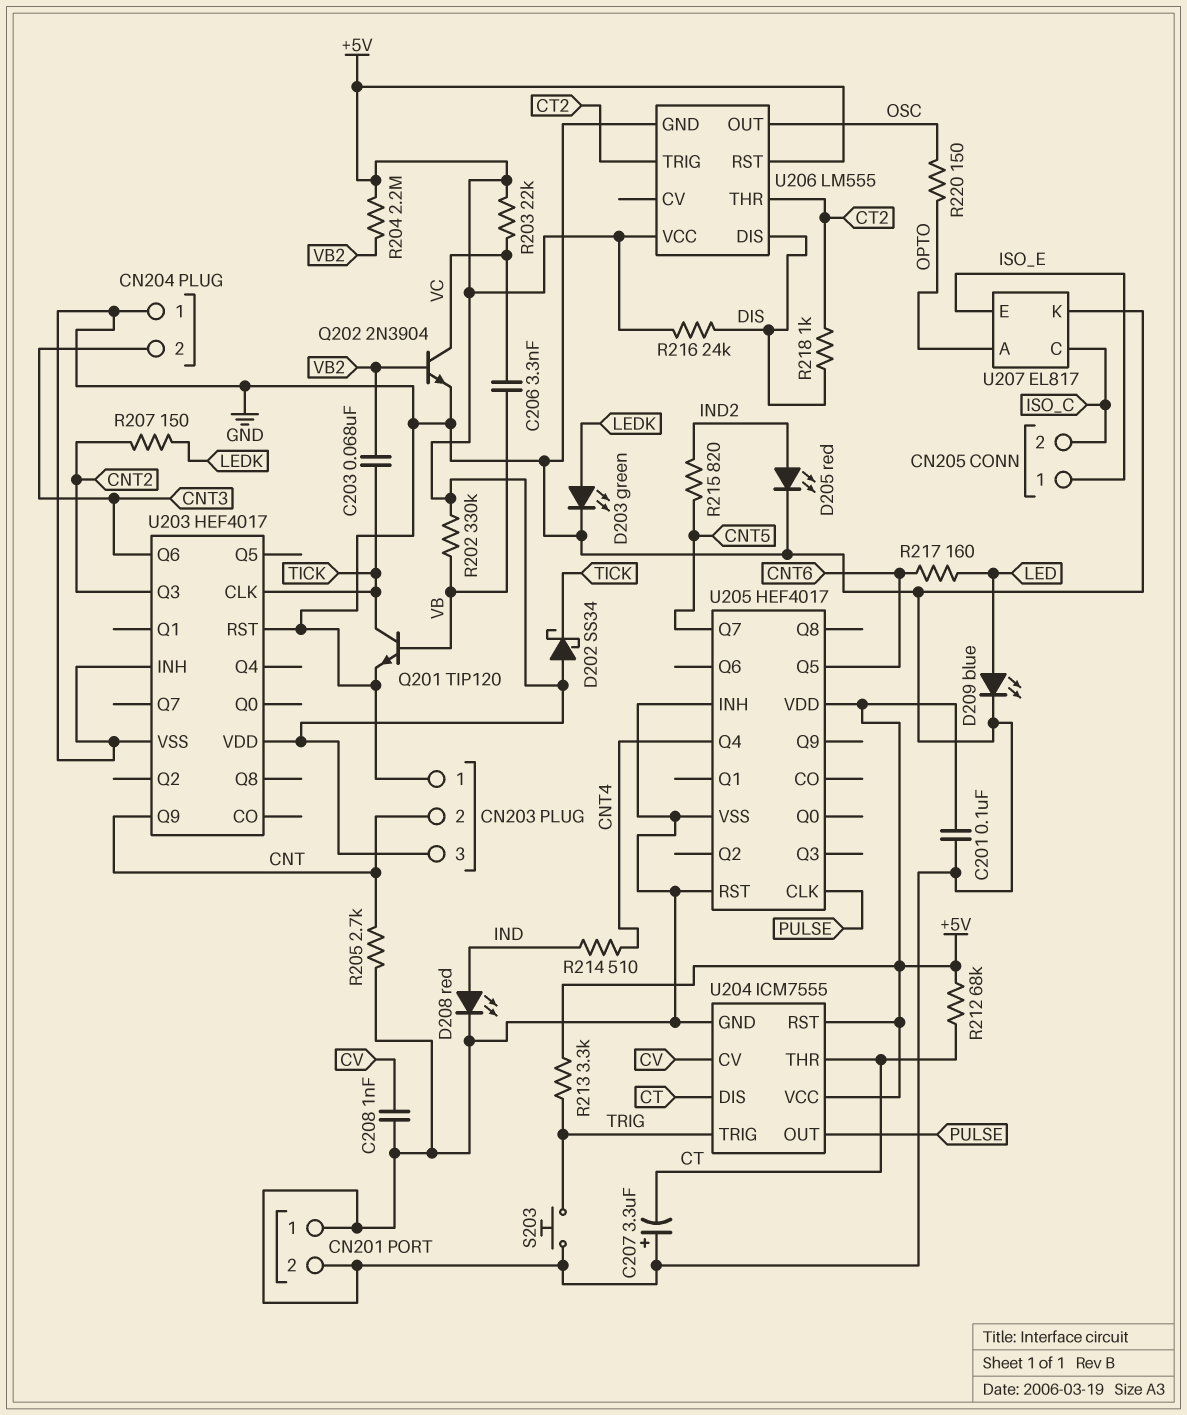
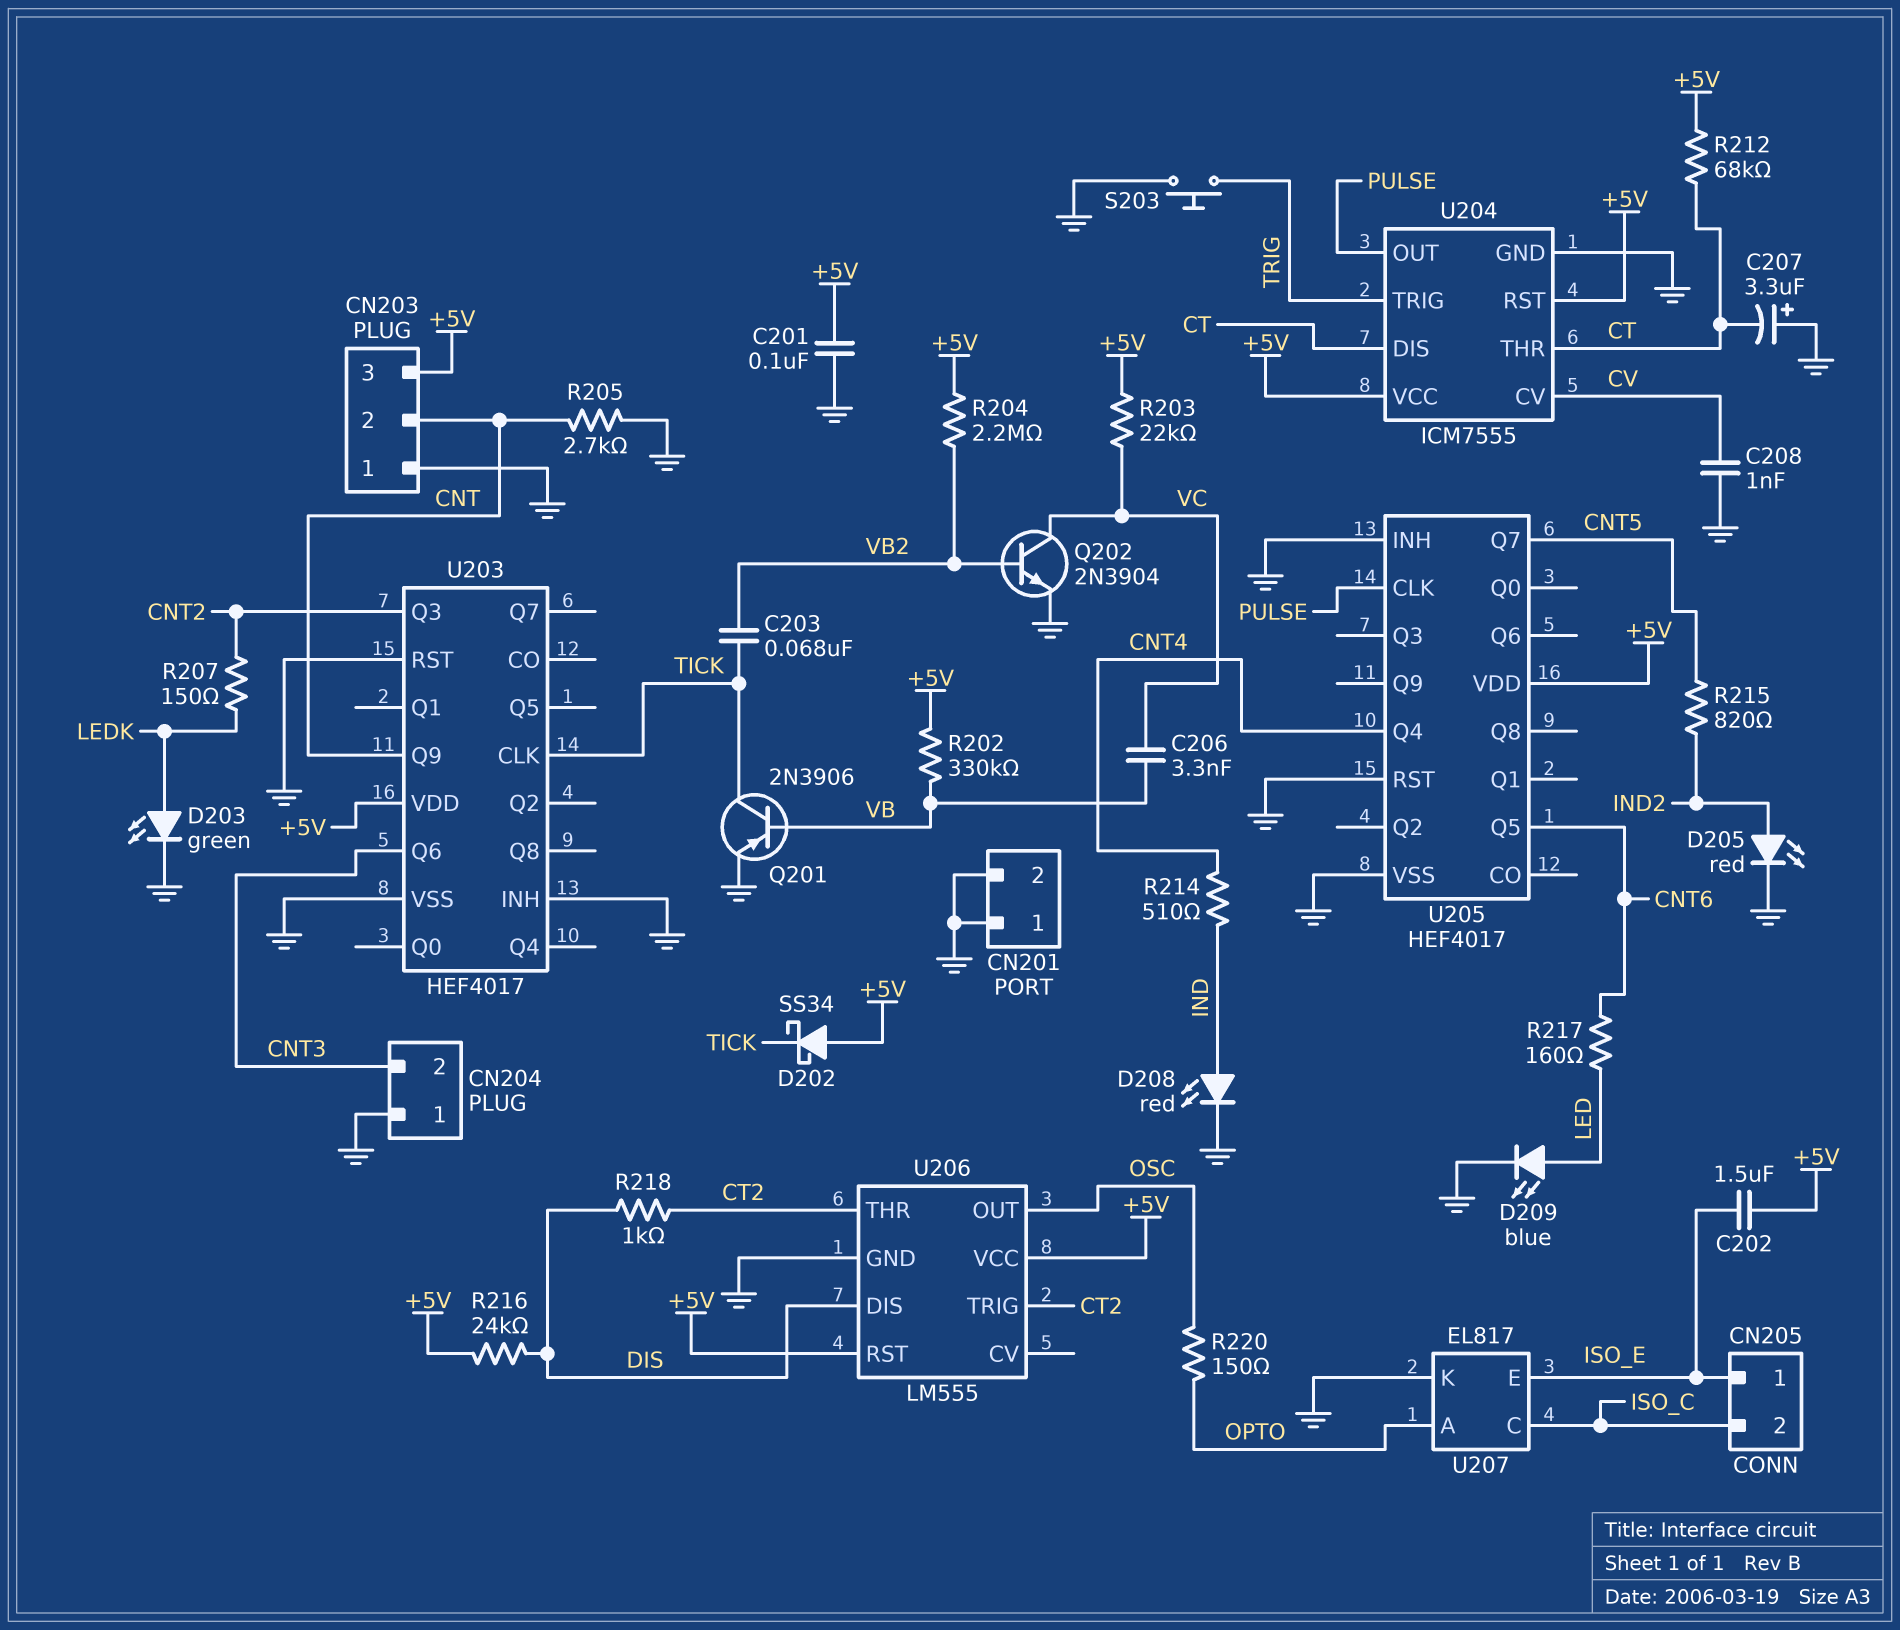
C202: none -> 1.5uF (+5V, ISO_E)
Q201: NPN TIP120 (B VB, C TICK, E GND) -> PNP 2N3906 (B VB, C TICK, E GND)
R213: 3.3k (+5V, TRIG) -> none

